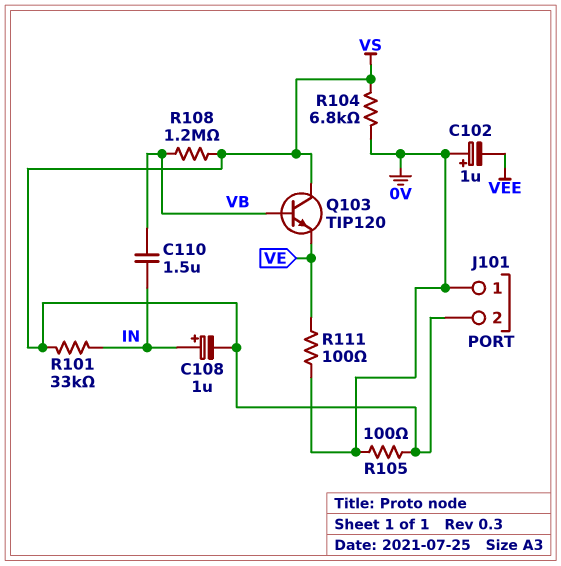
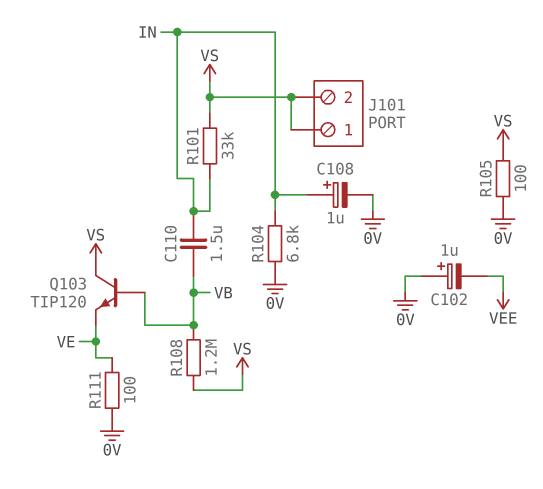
C108: 1uF (plus IN, minus VS) -> 1uF (plus IN, minus 0V)
J101 pin 1: 0V -> VS
R104: 6.8k (0V, VS) -> 6.8k (0V, IN)

